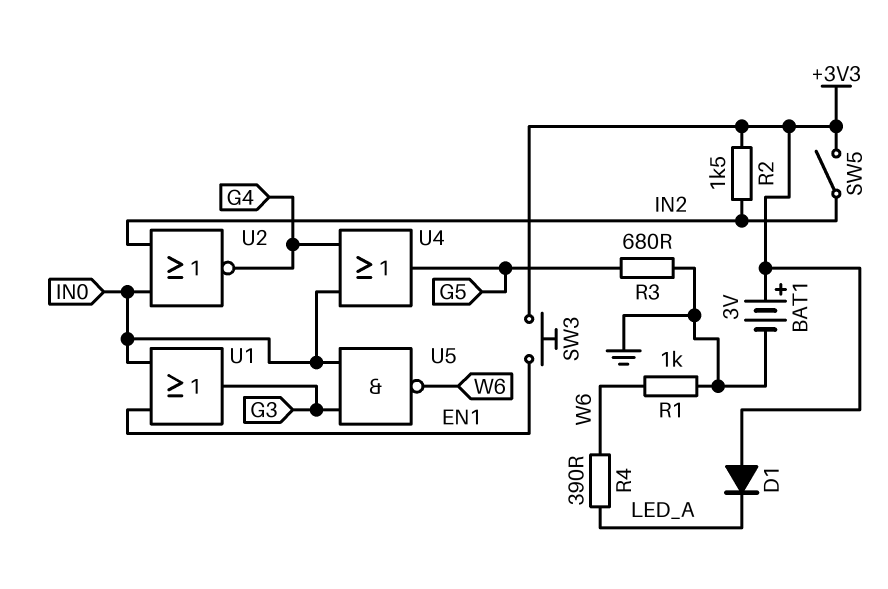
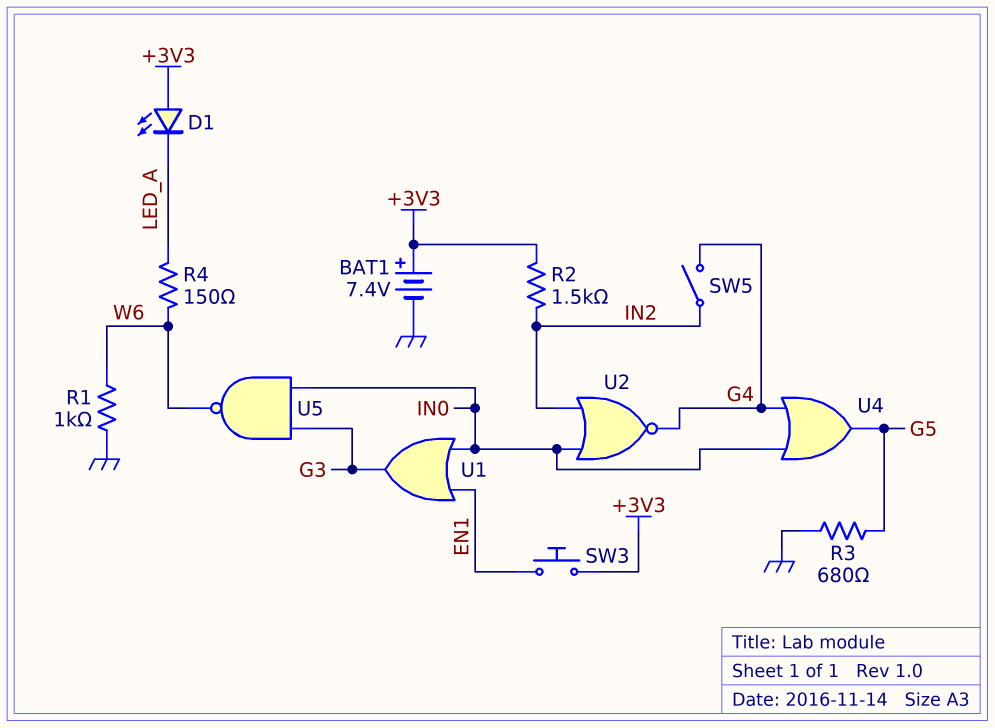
BAT1: 3V (plus +3V3, minus GND) -> 7.4V (plus +3V3, minus GND)
D1: diode (A +3V3, K LED_A) -> LED (A +3V3, K LED_A)
R4: 390 (LED_A, W6) -> 150 (LED_A, W6)
SW5: switch (+3V3, IN2) -> switch (G4, IN2)

